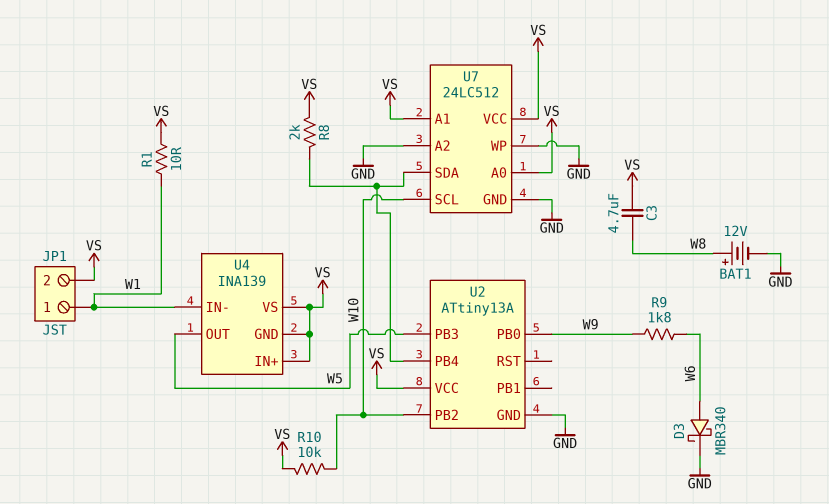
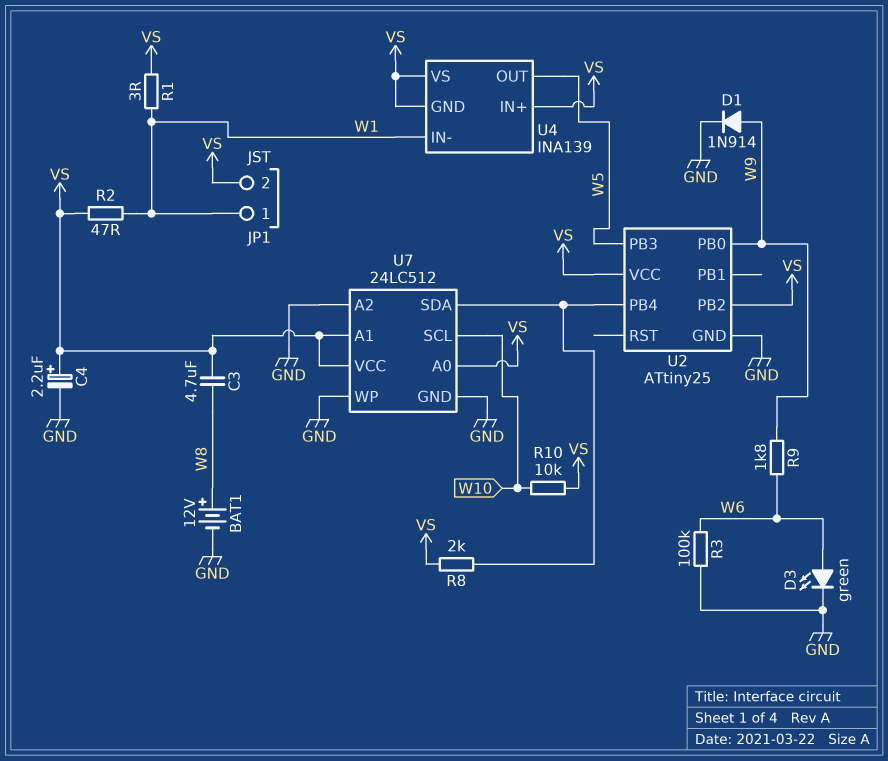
C4: none -> 2.2uF (plus VS, minus GND)
D1: none -> diode 1N914 (A W9, K GND)
D3: schottky MBR340 (A W6, K GND) -> LED green (A W6, K GND)
R1: 10 (VS, W1) -> 3 (VS, W1)
R2: none -> 47 (VS, W1)
R3: none -> 100k (GND, W6)
U2: ATtiny13A -> ATtiny25
U2 pin PB2: W10 -> VS

